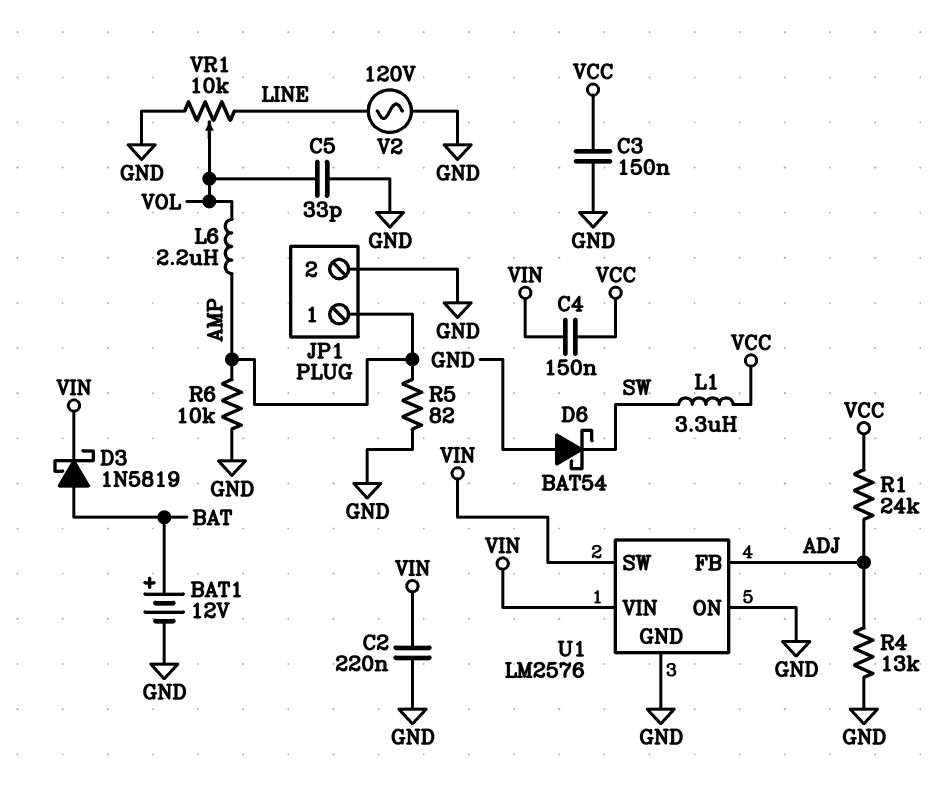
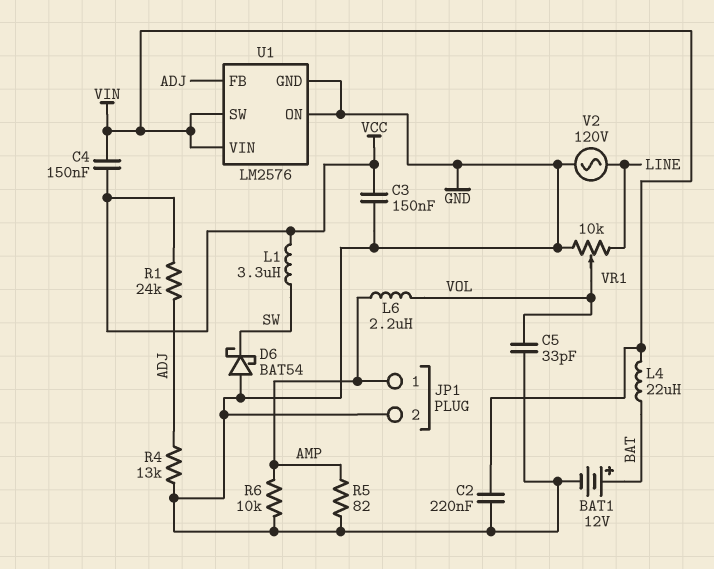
D3: schottky 1N5819 (A BAT, K VIN) -> none
L4: none -> 22uH (BAT, VIN)

